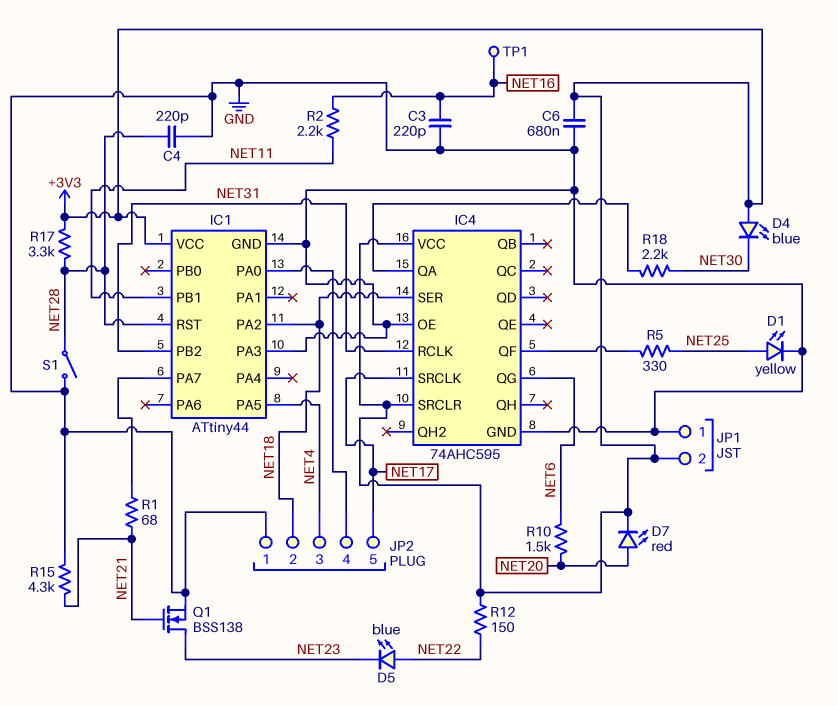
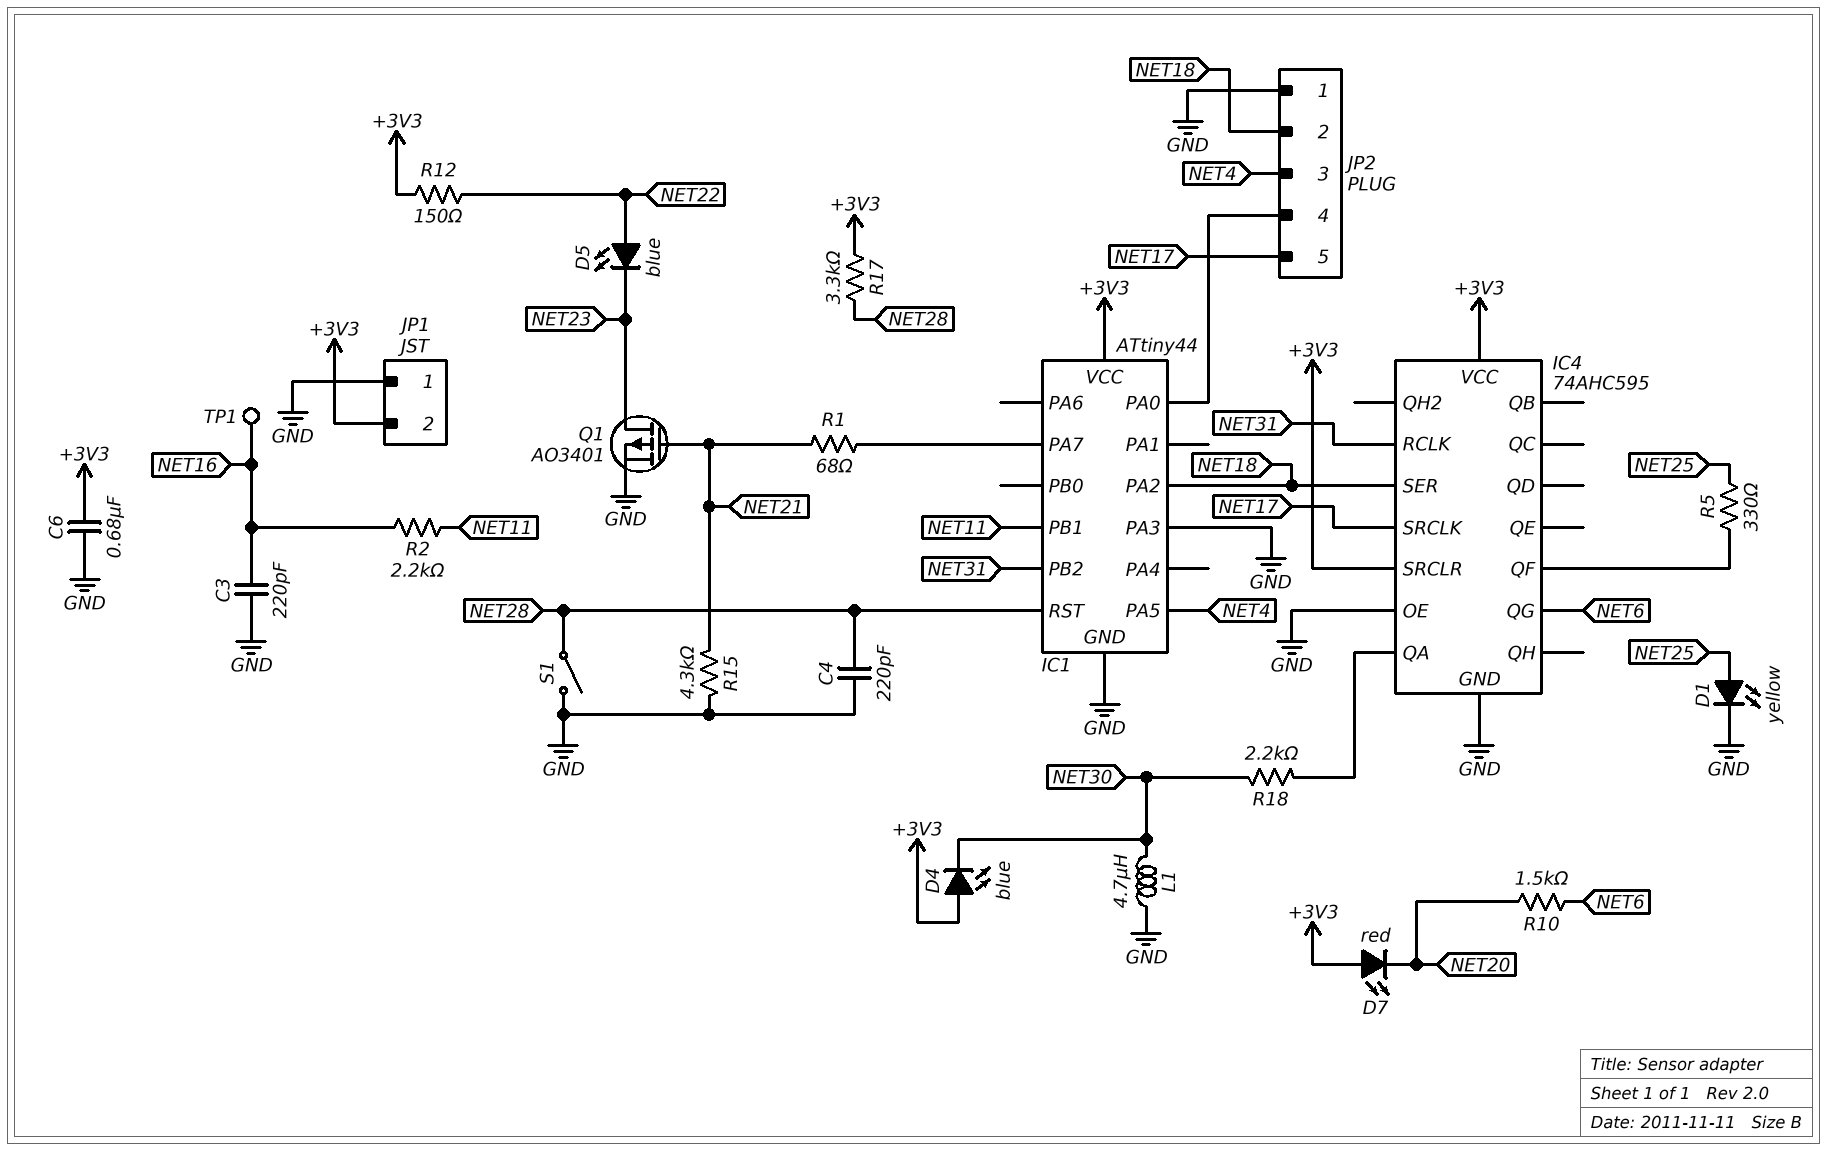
D7: LED red (A NET20, K +3V3) -> LED red (A +3V3, K NET20)
L1: none -> 4.7uH (GND, NET30)
Q1: NMOS BSS138 (G NET21, D NET23, S GND) -> PMOS AO3401 (G NET21, D NET23, S GND)

